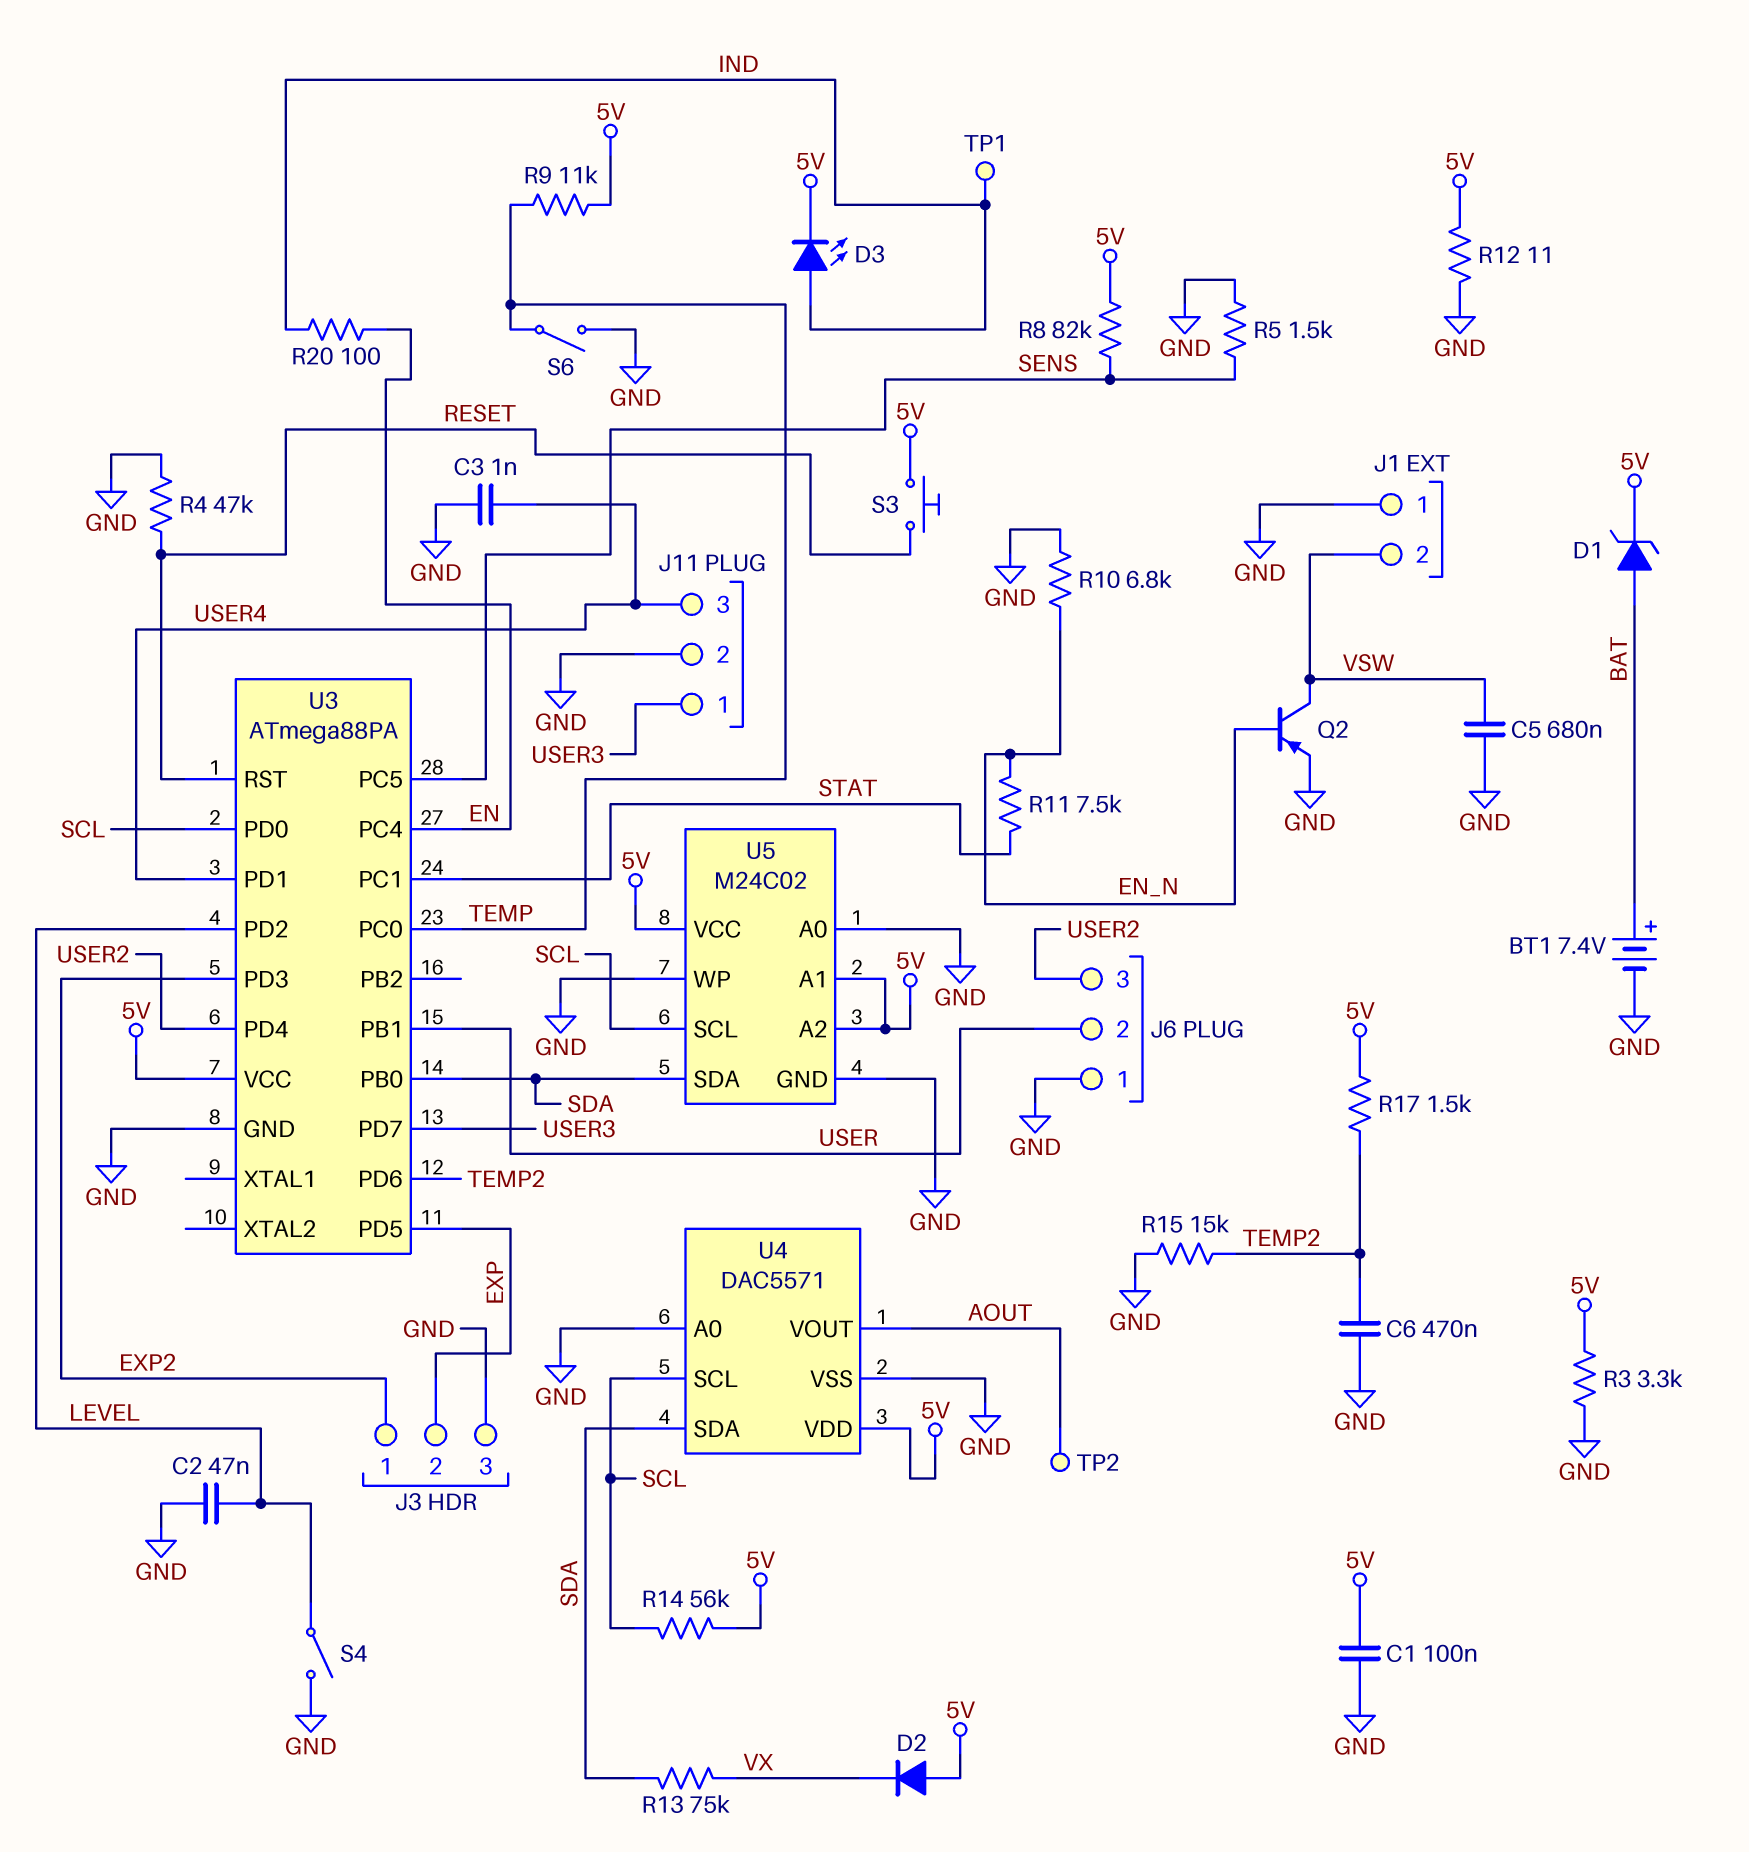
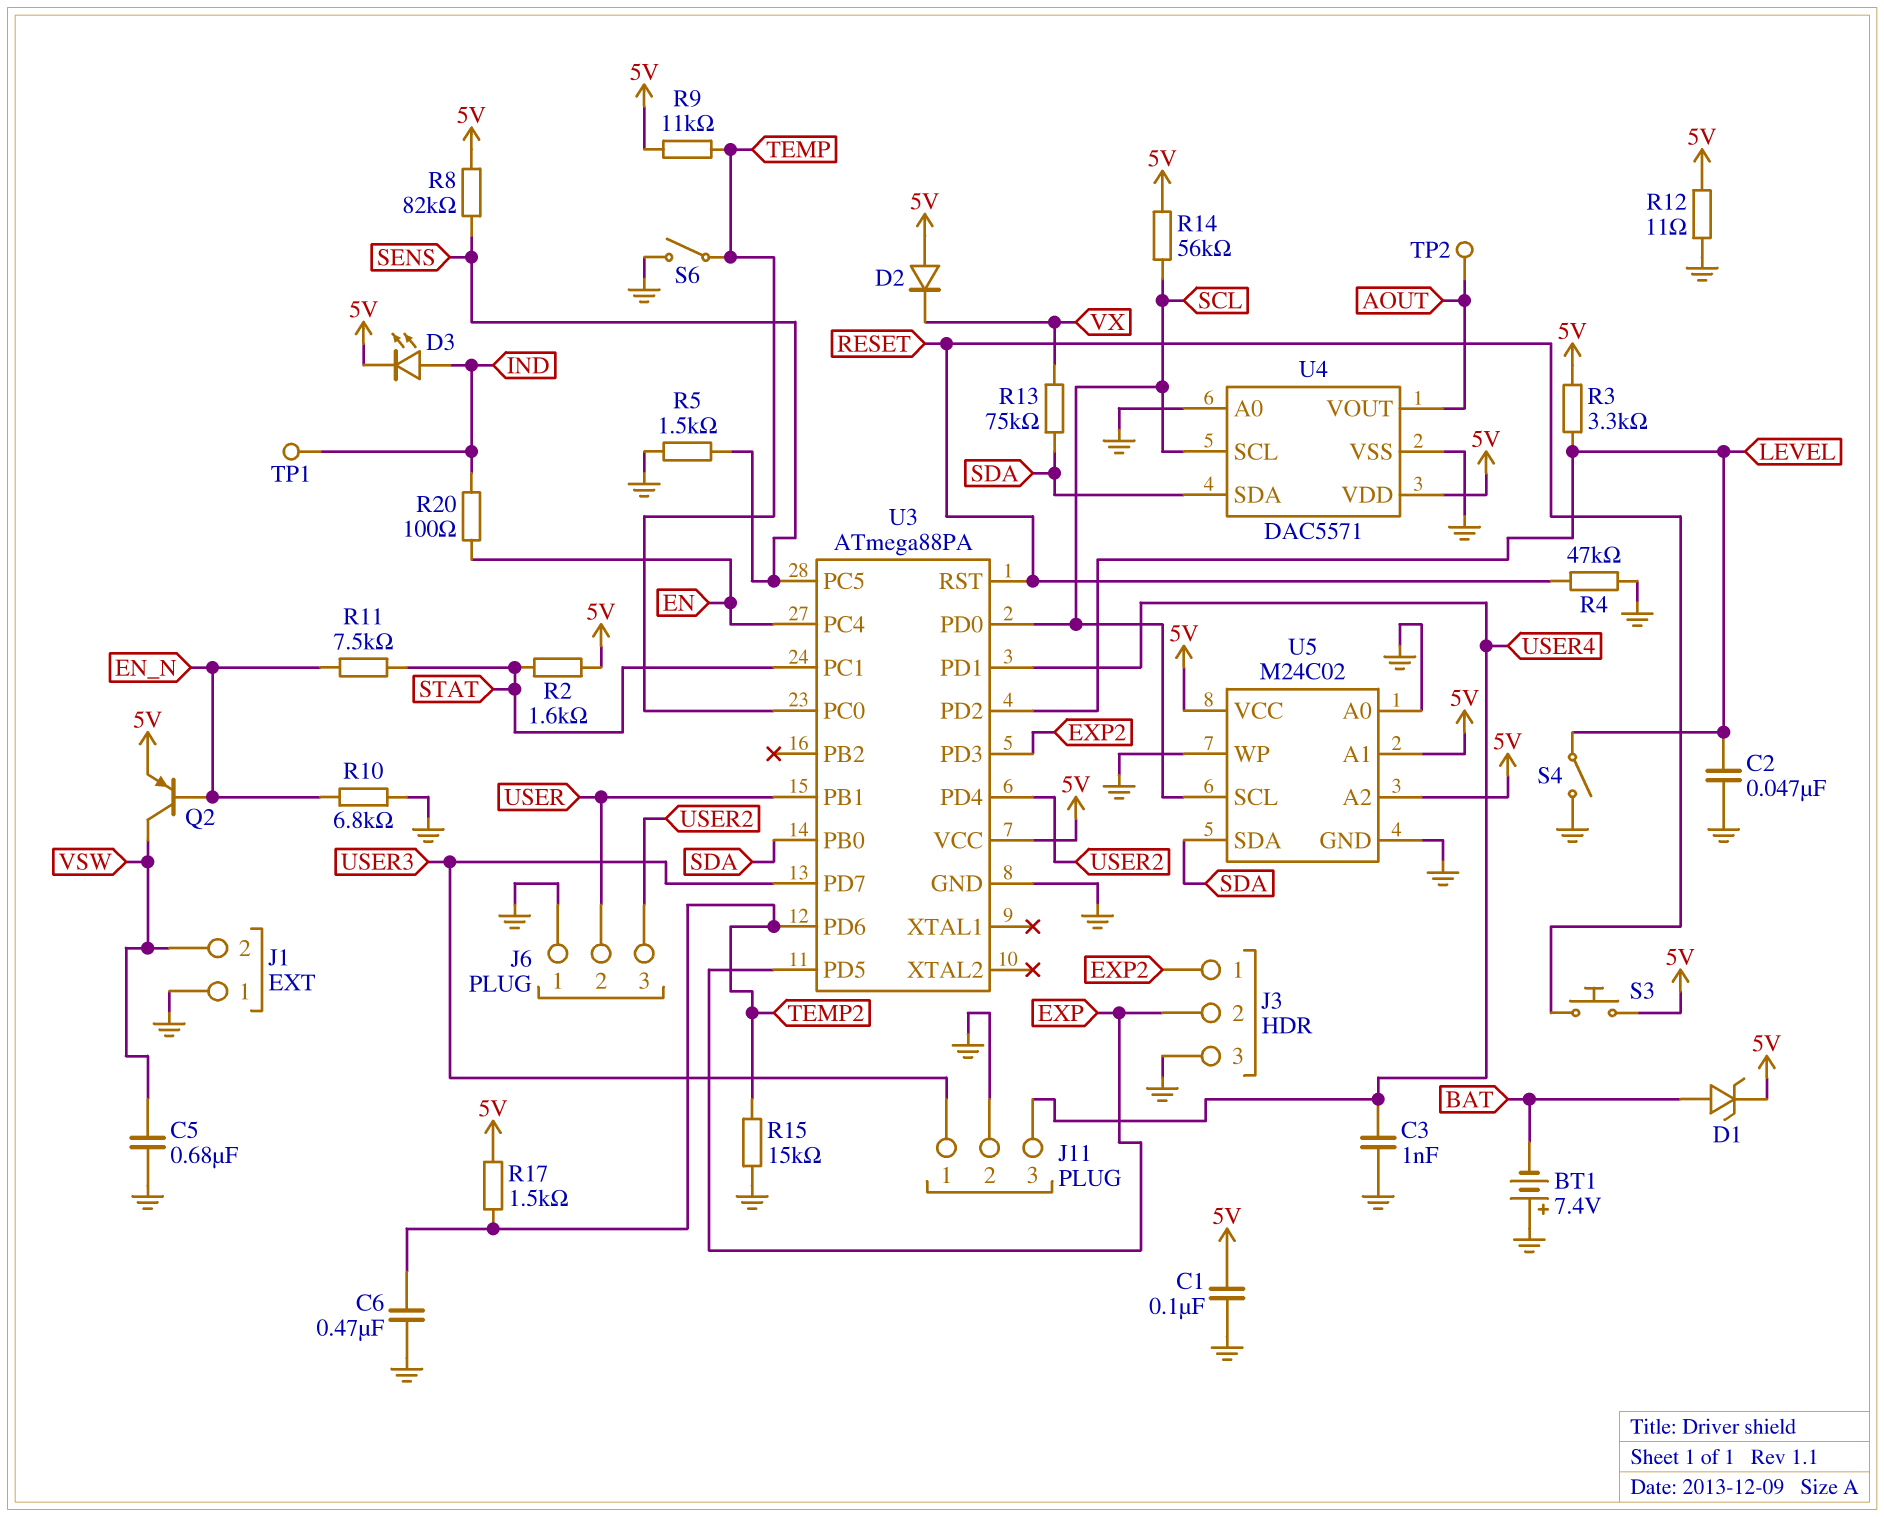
BT1: 7.4V (plus BAT, minus GND) -> 7.4V (plus GND, minus BAT)
Q2: PNP (B EN_N, C VSW, E GND) -> PNP (B EN_N, C VSW, E 5V)
R2: none -> 1.6k (5V, STAT)
R3: 3.3k (5V, GND) -> 3.3k (5V, LEVEL)

